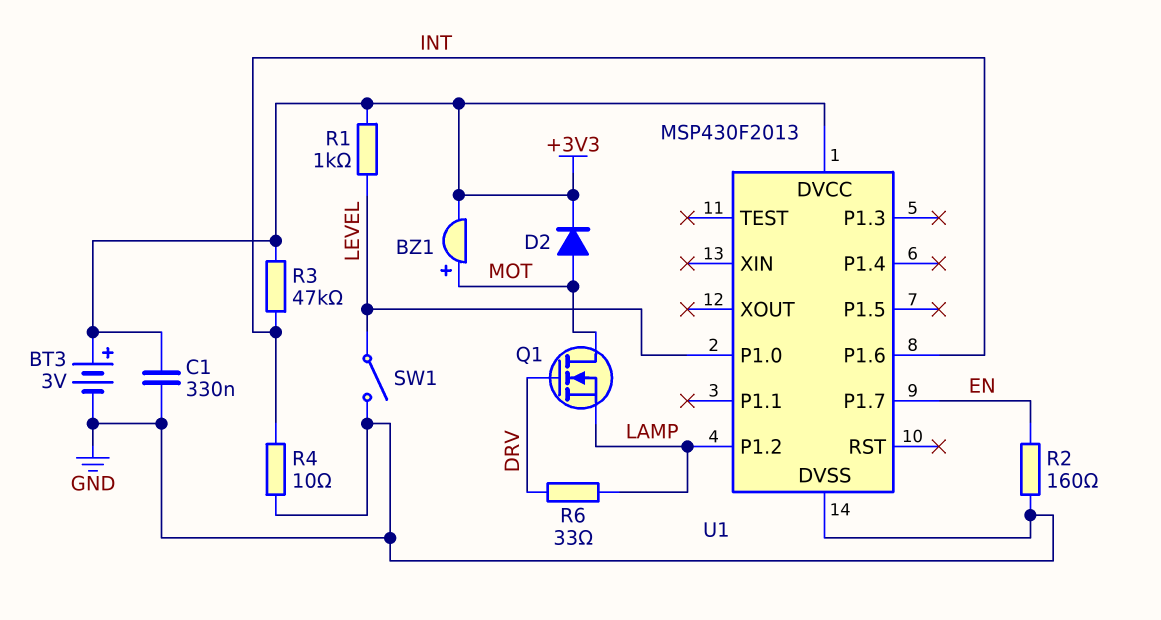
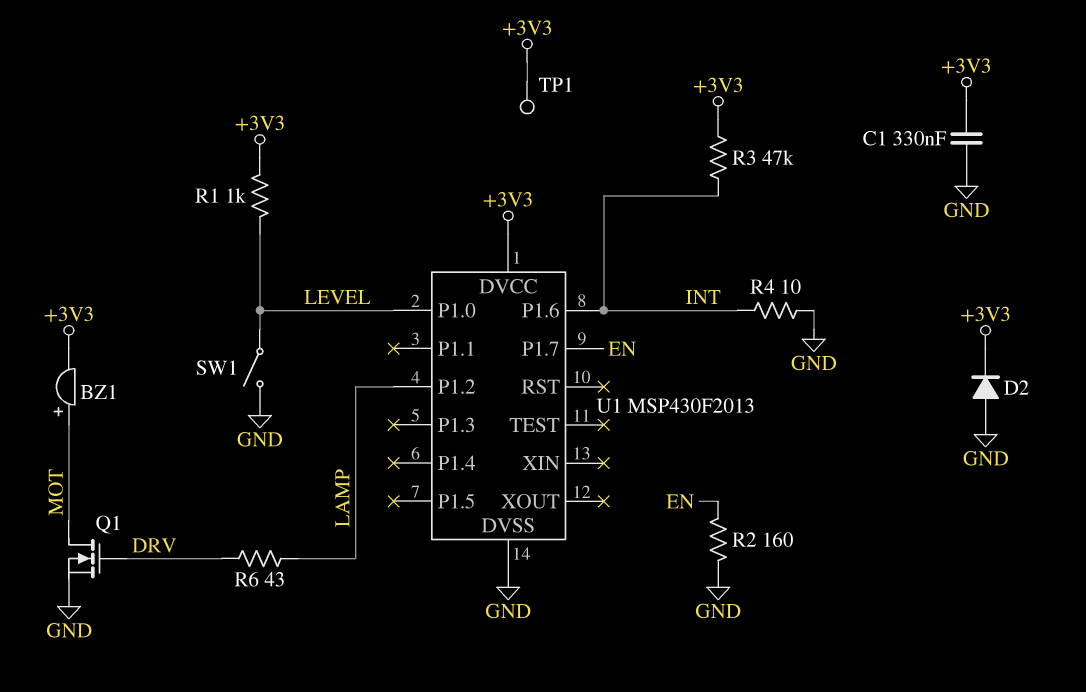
BT3: 3V (plus +3V3, minus GND) -> none
D2: diode (A MOT, K +3V3) -> diode (A GND, K +3V3)
Q1: NMOS (G DRV, D MOT, S LAMP) -> NMOS (G DRV, D MOT, S GND)
R6: 33 (DRV, LAMP) -> 43 (DRV, LAMP)
TP1: none -> test point (+3V3)

